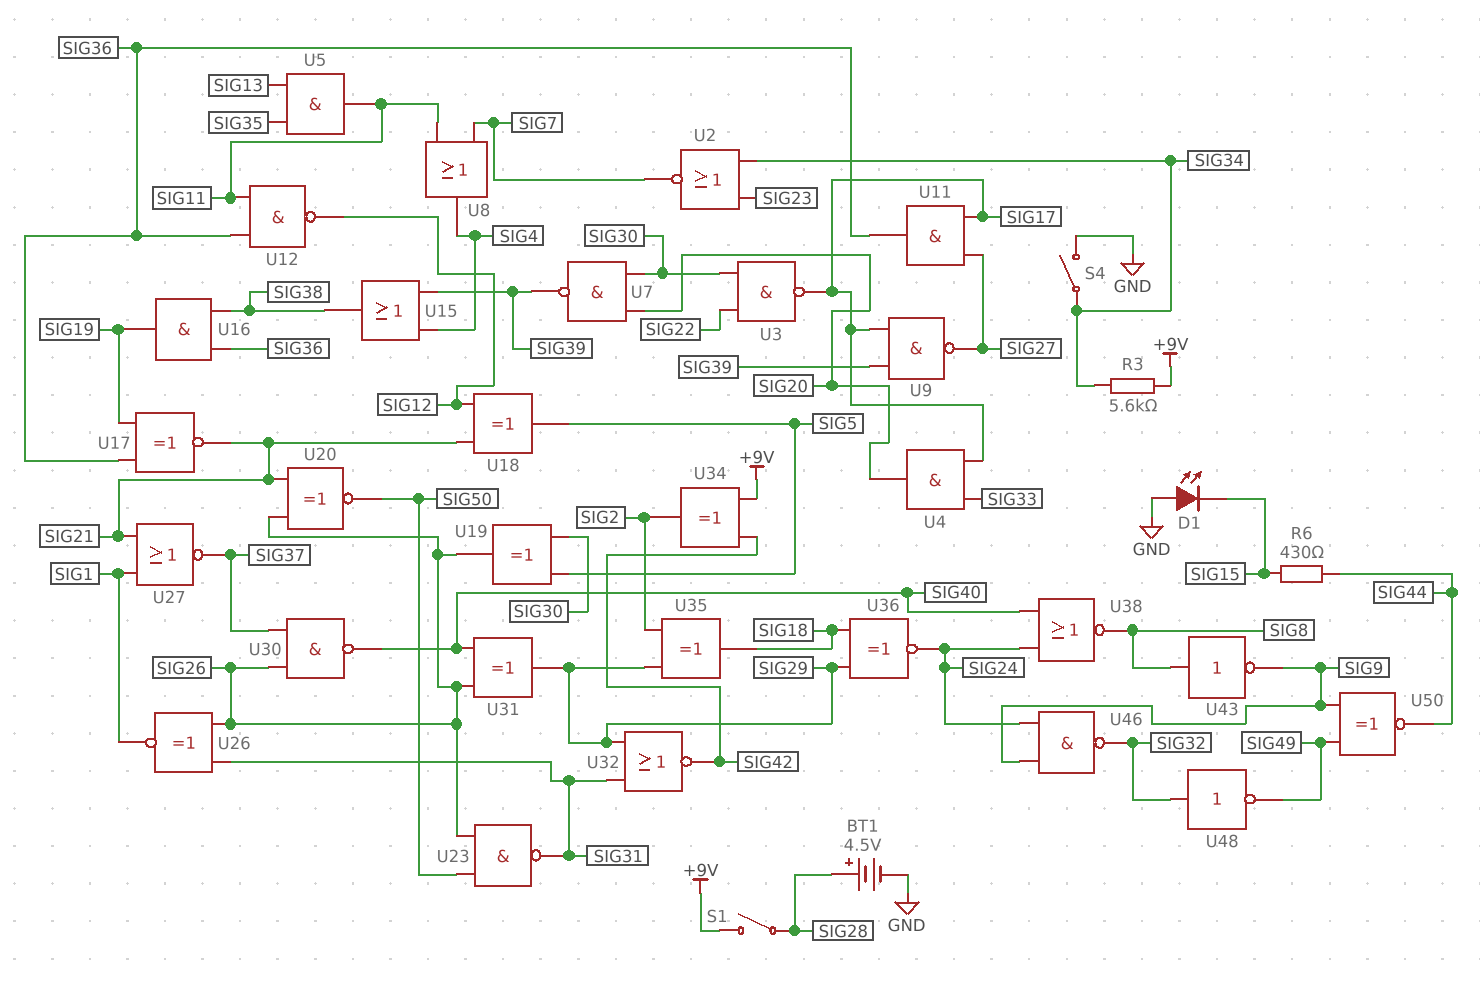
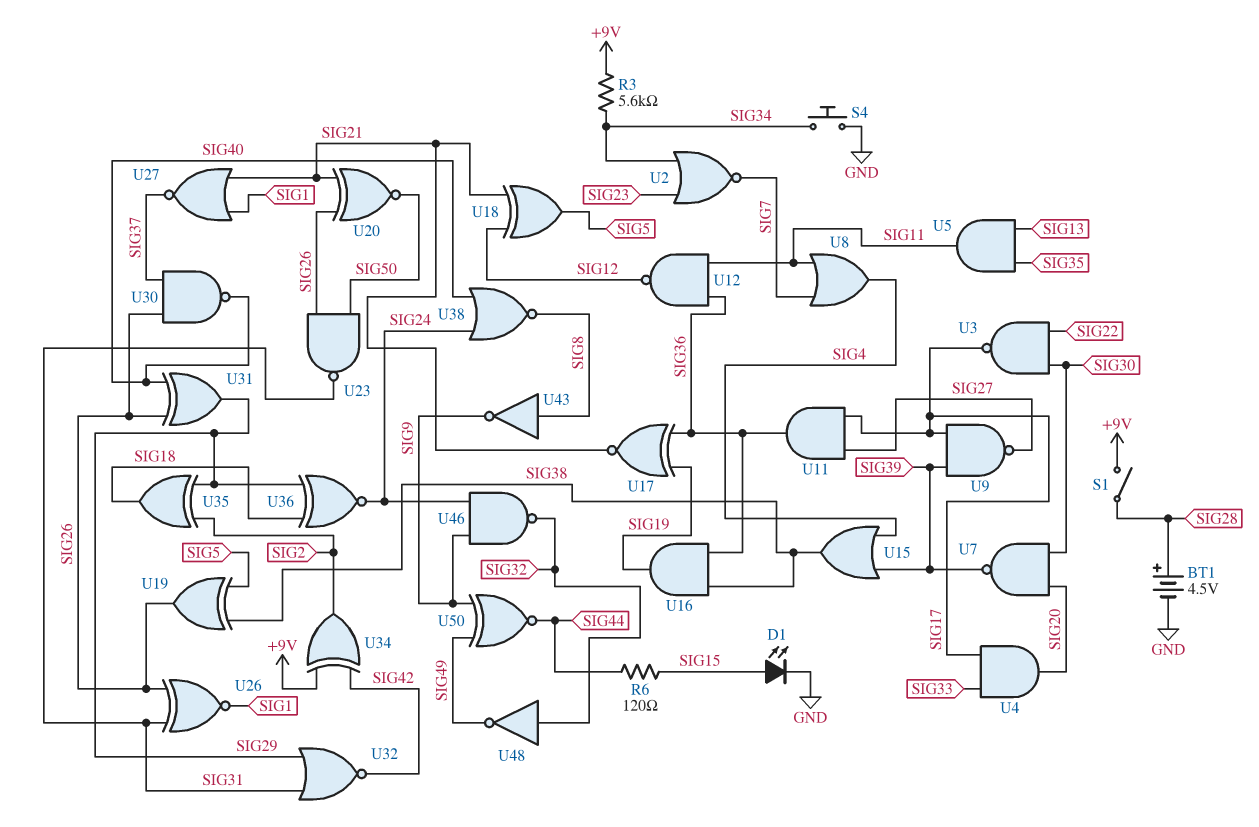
D1: LED (A GND, K SIG15) -> LED (A SIG15, K GND)
R6: 430 (SIG15, SIG44) -> 120 (SIG15, SIG44)
S4: switch (GND, SIG34) -> button (GND, SIG34)
U19: XOR (in SIG5, in SIG30, out SIG26) -> XOR (in SIG5, in SIG38, out SIG26)

